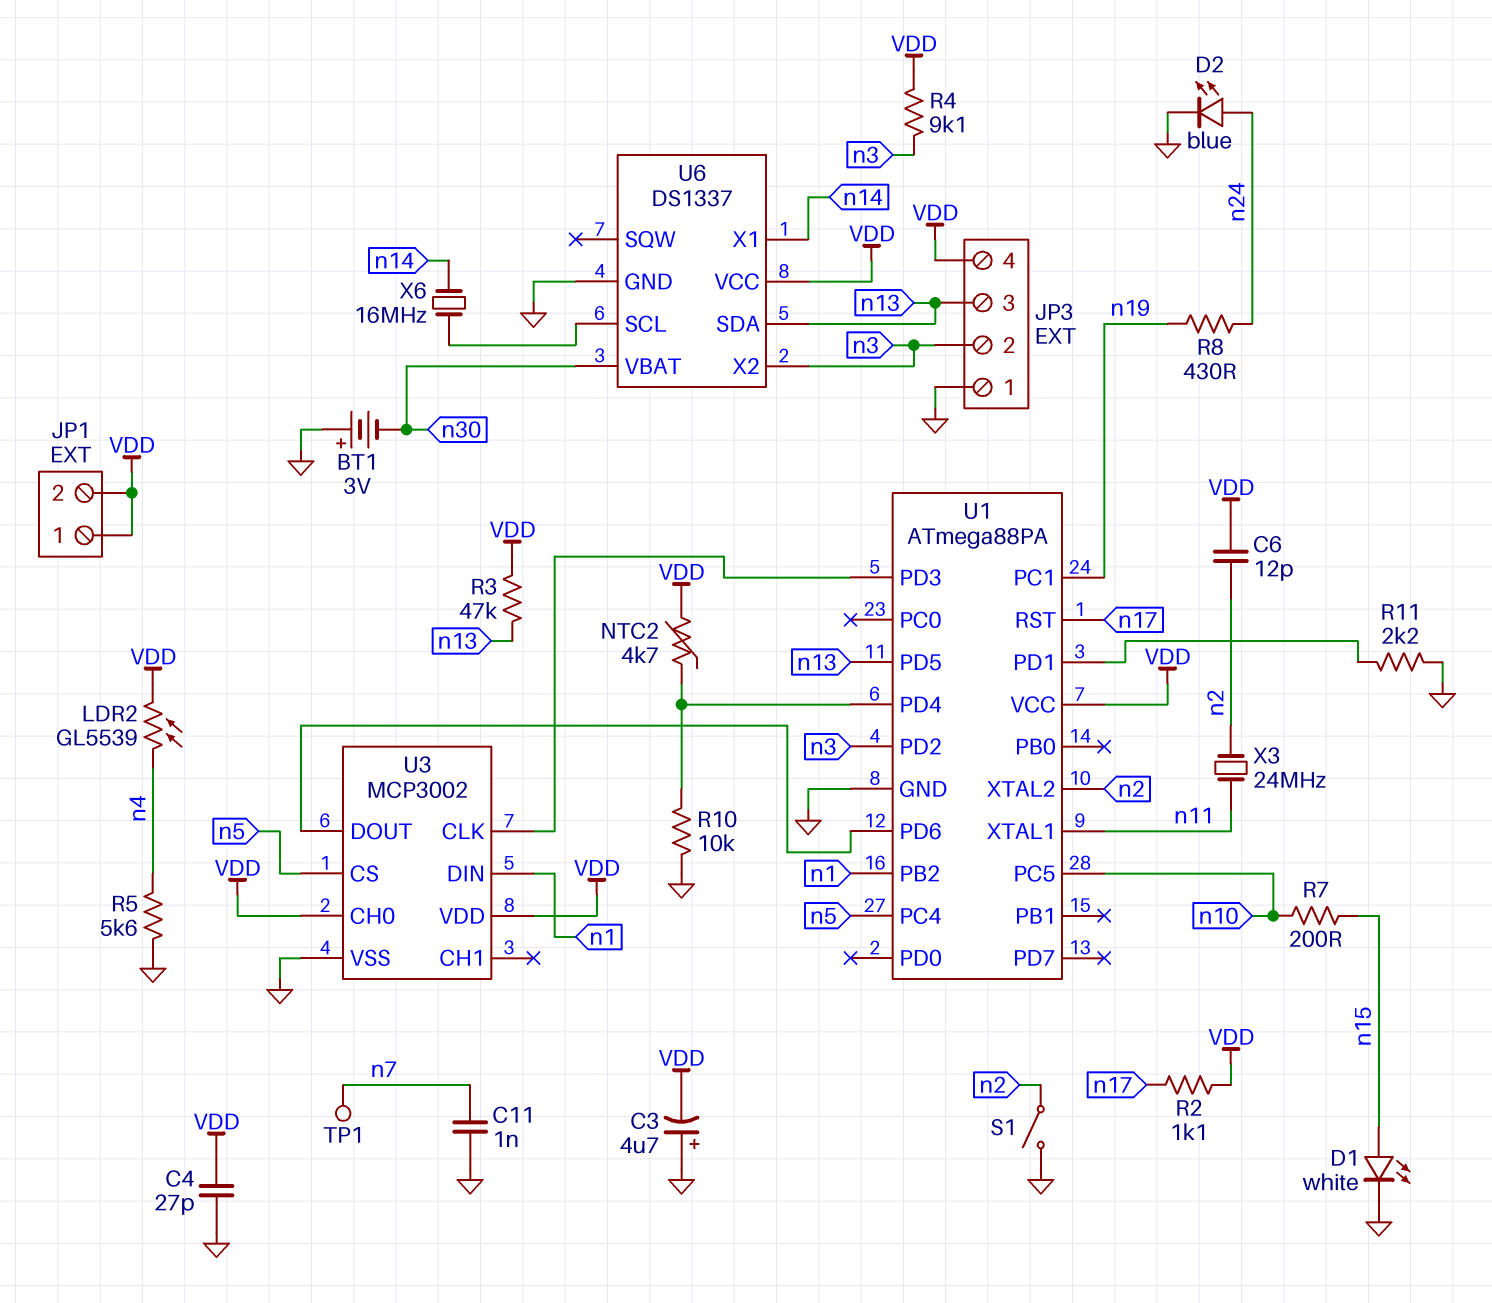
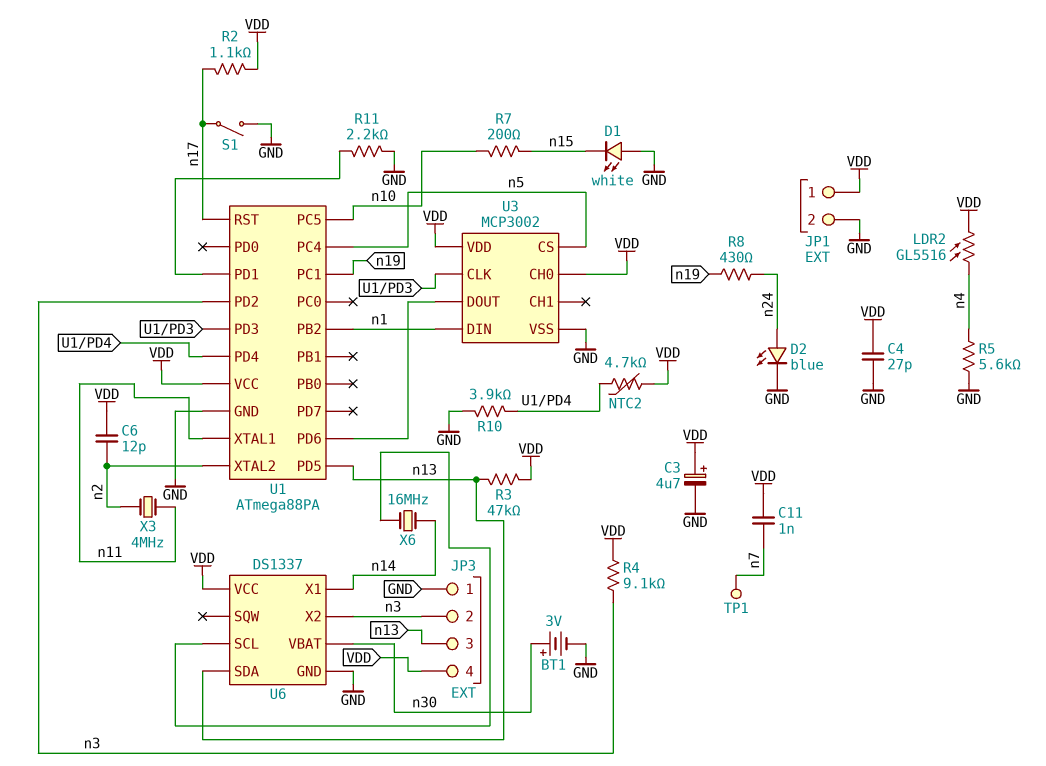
BT1: 3V (plus GND, minus n30) -> 3V (plus n30, minus GND)
C3: 4.7uF (plus GND, minus VDD) -> 4.7uF (plus VDD, minus GND)
C11: 1nF (GND, n7) -> 1nF (VDD, n7)
D1: LED white (A n15, K GND) -> LED white (A GND, K n15)
JP1 pin 2: VDD -> GND
LDR2: GL5539 (VDD, n4) -> GL5516 (VDD, n4)
R10: 10k (GND, U1/PD4) -> 3.9k (GND, U1/PD4)
S1: switch (GND, n2) -> switch (GND, n17)
X3: 24MHz (n2, n11) -> 4MHz (n2, n11)

